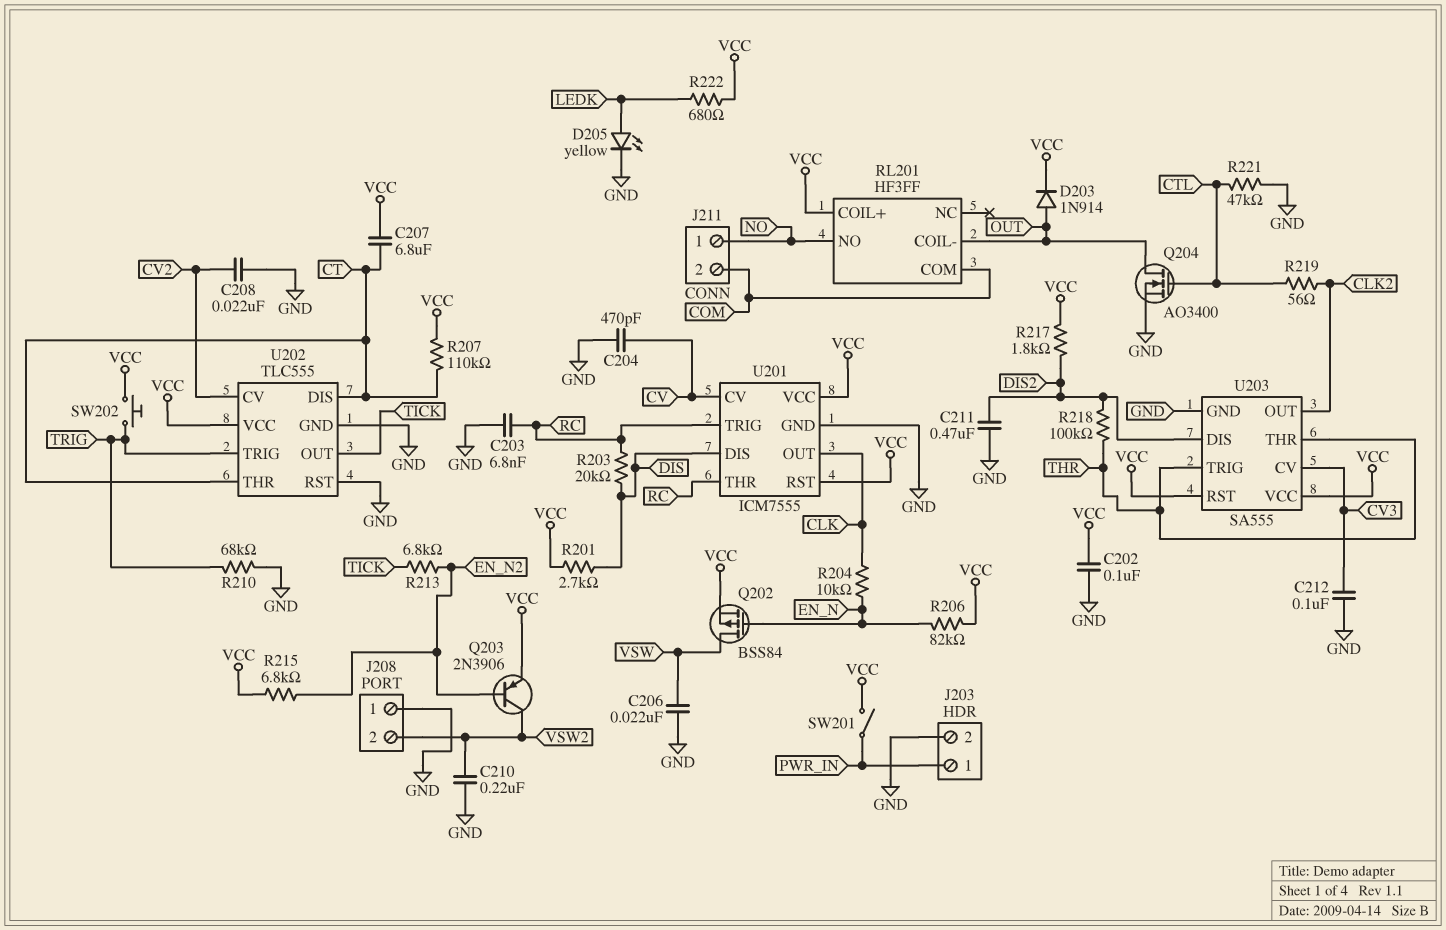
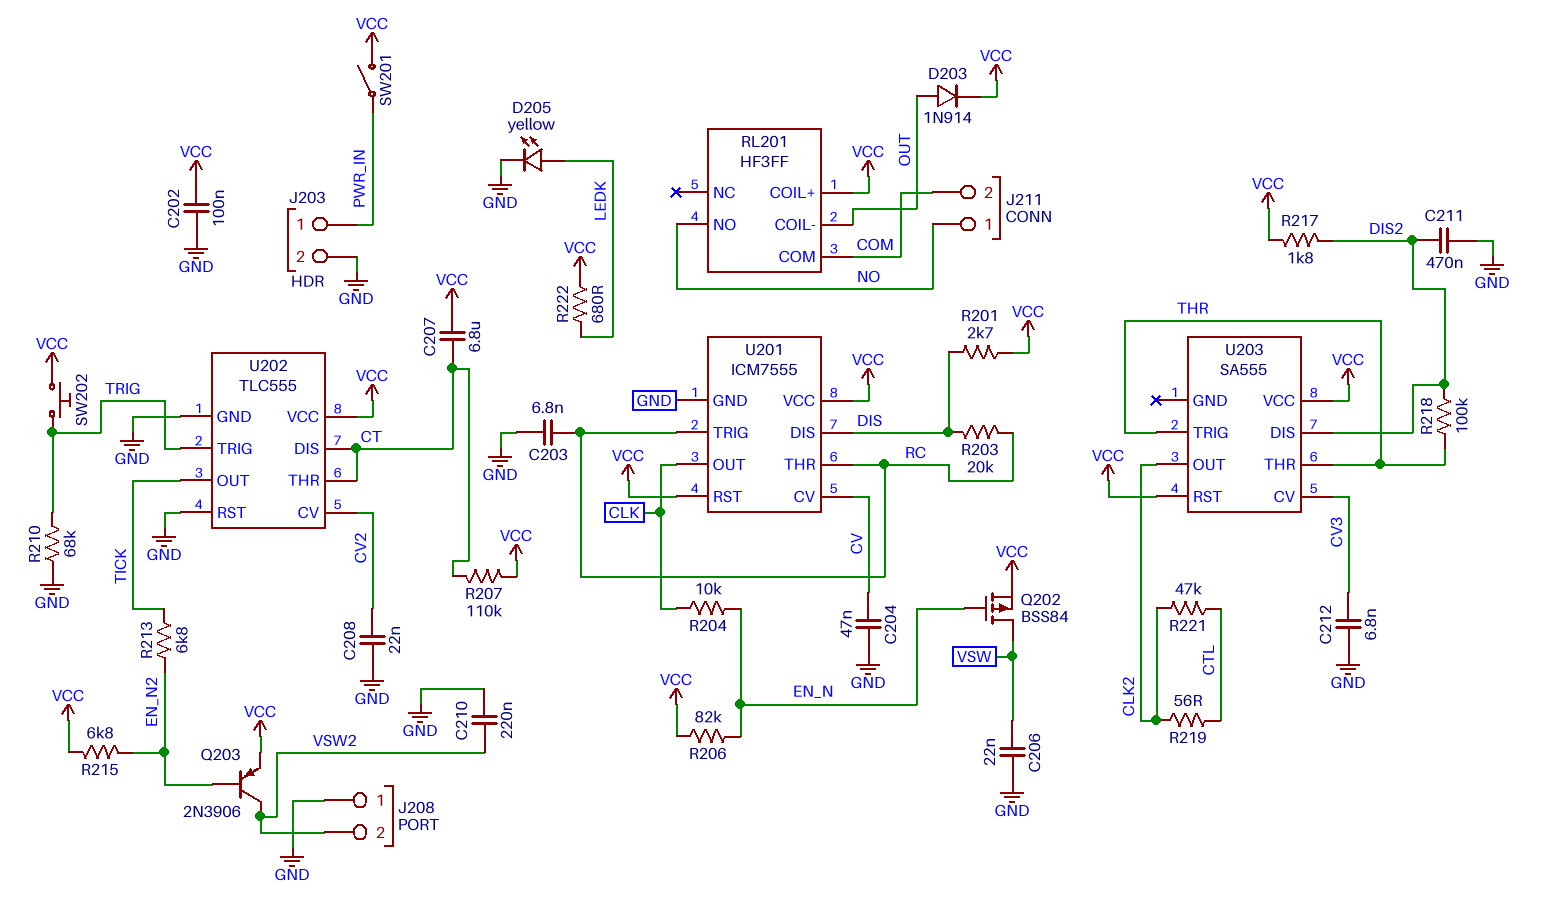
C204: 470pF (CV, GND) -> 47nF (CV, GND)
C212: 100nF (CV3, GND) -> 6.8nF (CV3, GND)
Q204: NMOS AO3400 (G CTL, D OUT, S GND) -> none
R221: 47k (CTL, GND) -> 47k (CLK2, CTL)
U203 pin GND: GND -> none

